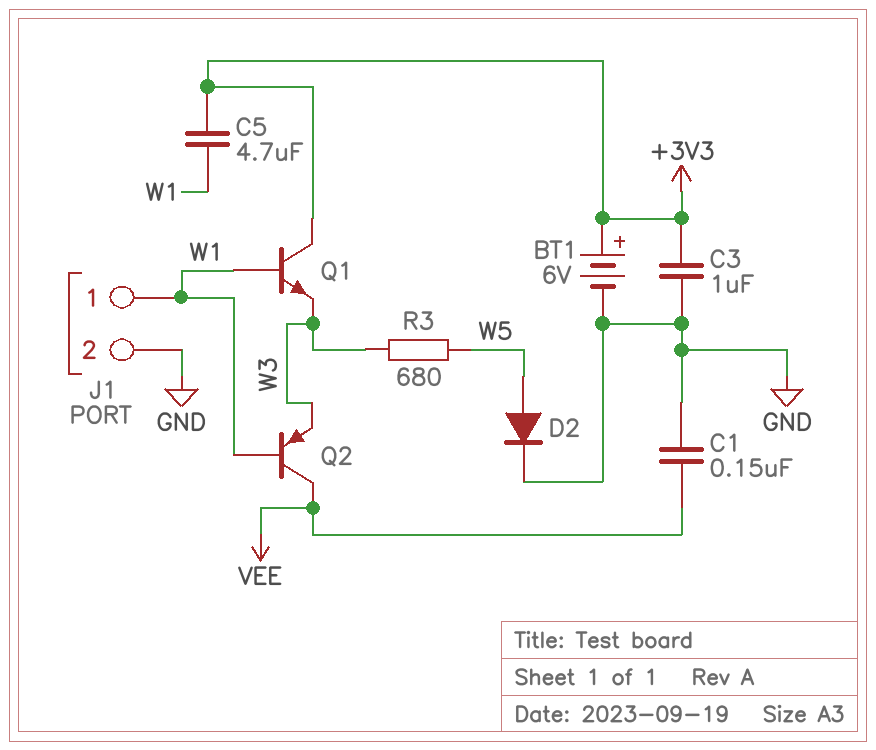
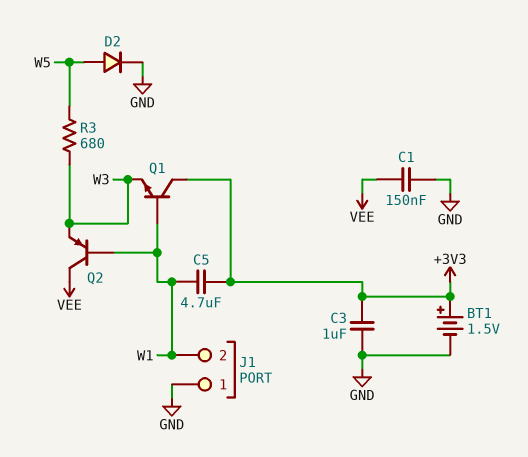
BT1: 6V (plus +3V3, minus GND) -> 1.5V (plus +3V3, minus GND)
J1 pin 1: W1 -> GND
J1 pin 2: GND -> W1

